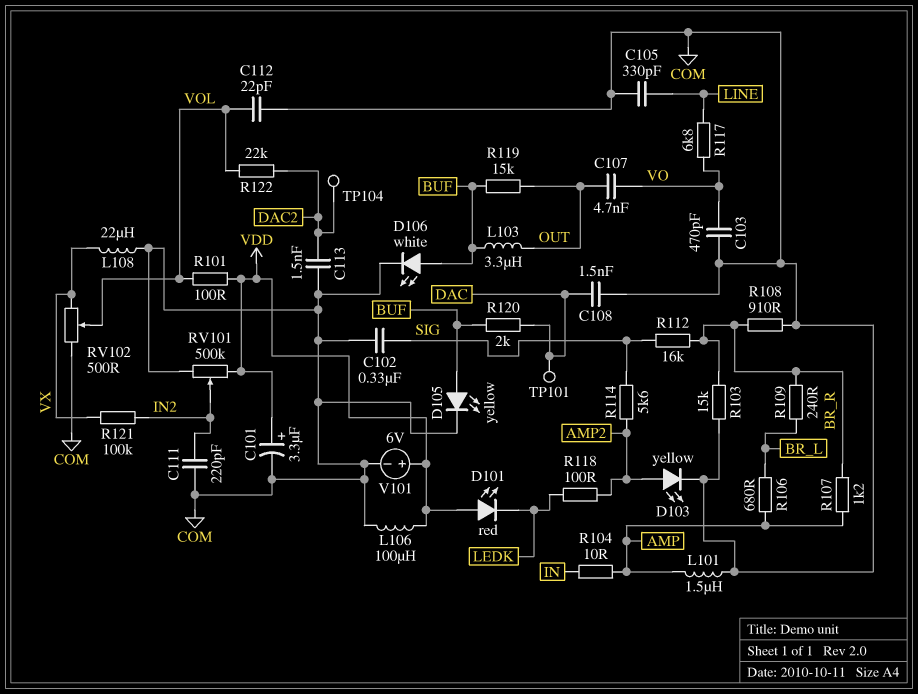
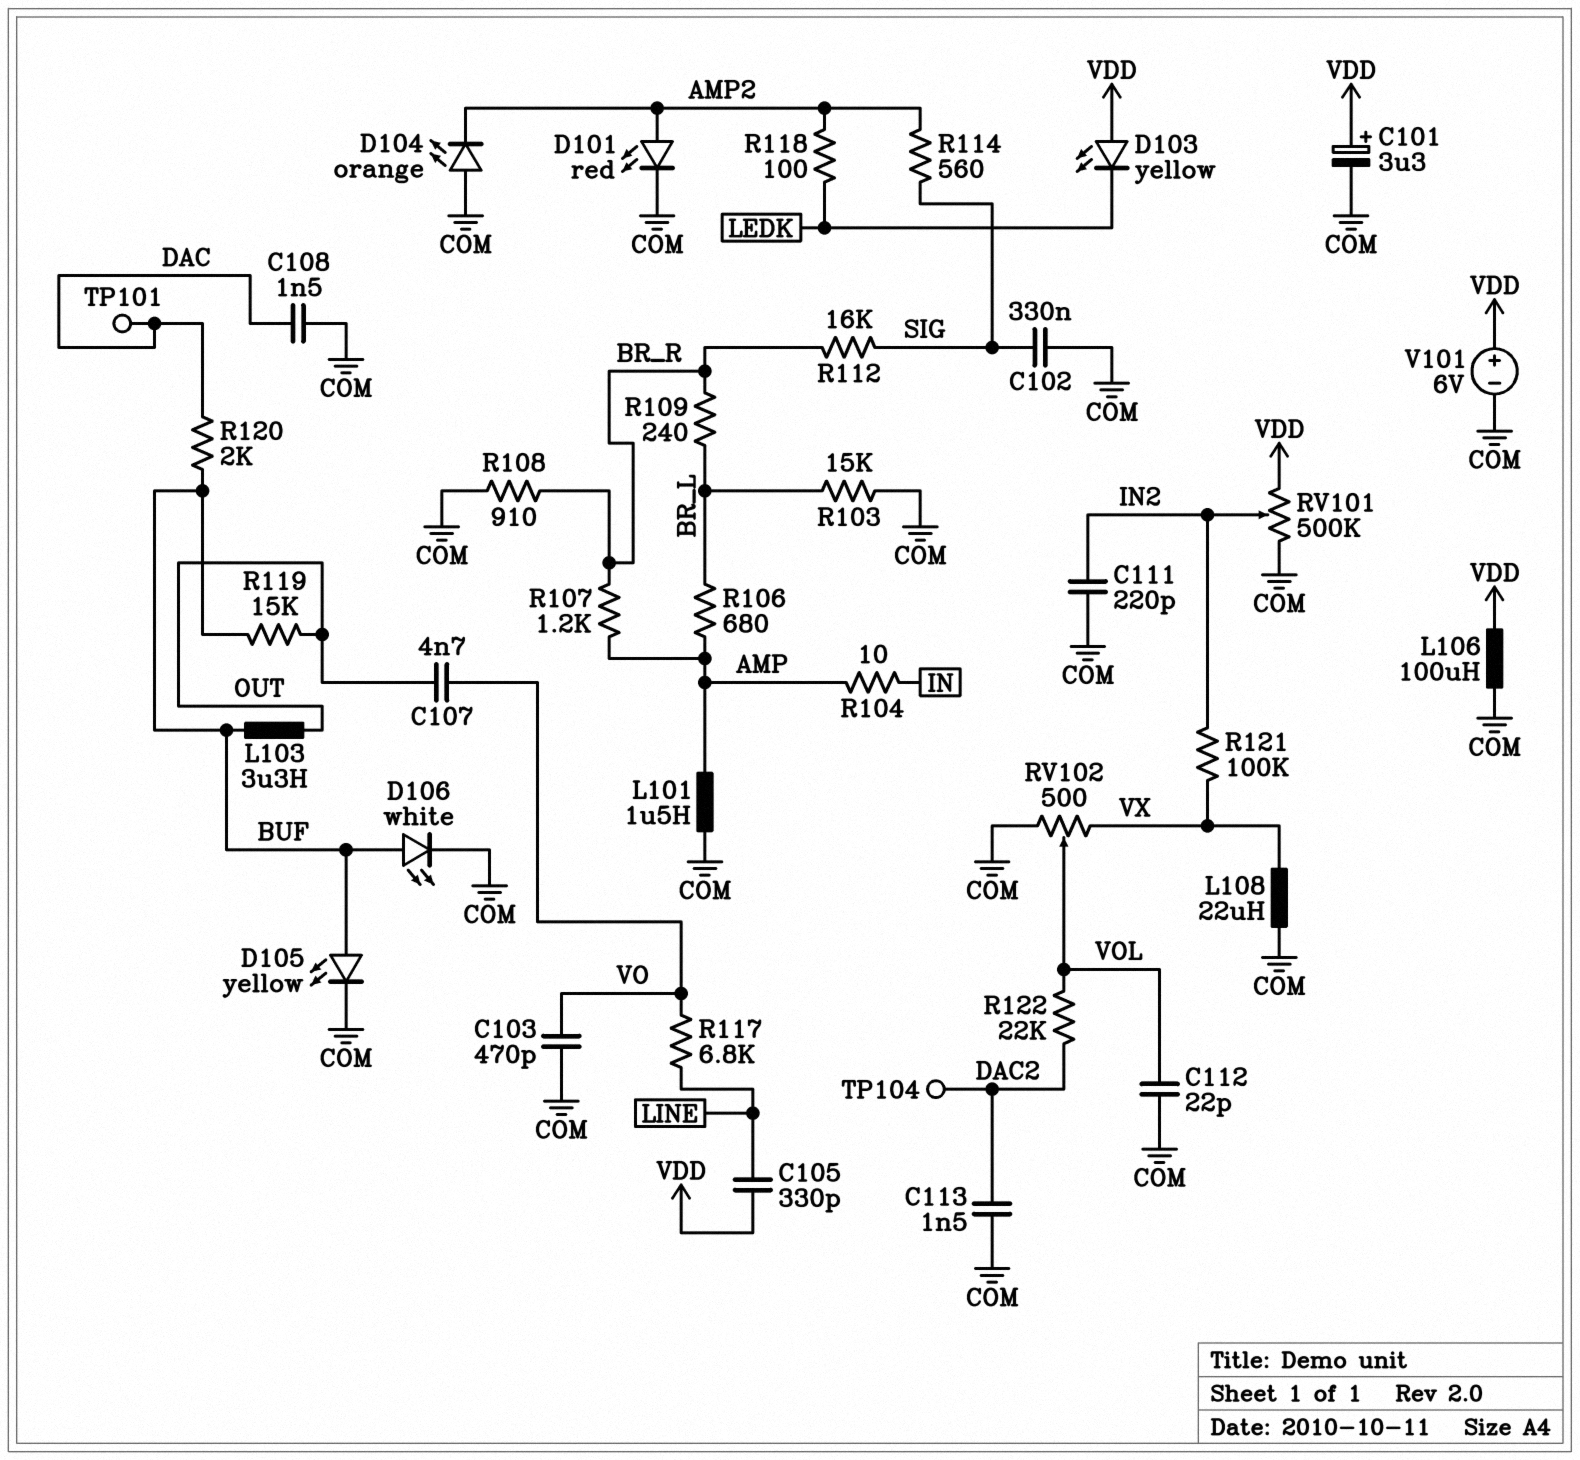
C105: 330pF (COM, LINE) -> 330pF (LINE, VDD)
D101: LED red (A VDD, K LEDK) -> LED red (A AMP2, K COM)
D103: LED yellow (A AMP2, K COM) -> LED yellow (A VDD, K LEDK)
D104: none -> LED orange (A COM, K AMP2)
R101: 100 (VDD, VOL) -> none
R103: 15k (BR_R, COM) -> 15k (BR_L, COM)
R114: 5.6k (AMP2, SIG) -> 560 (AMP2, SIG)

